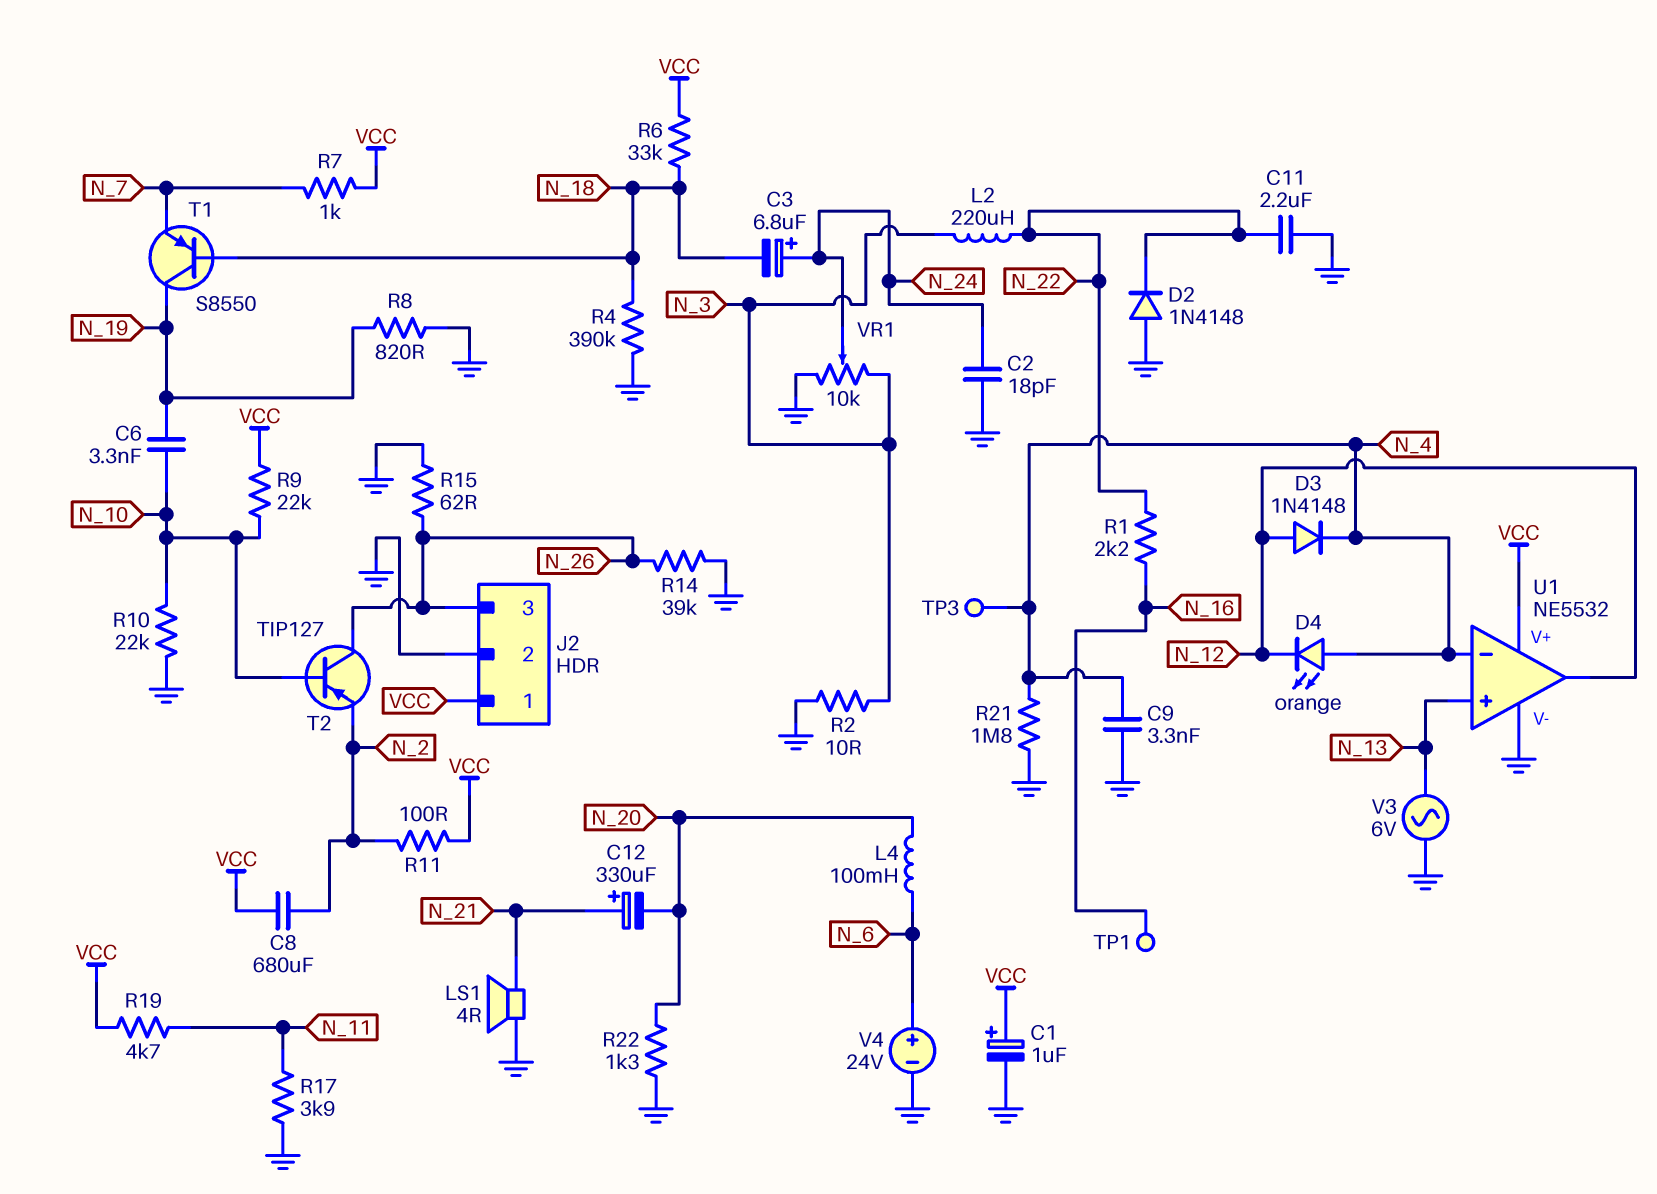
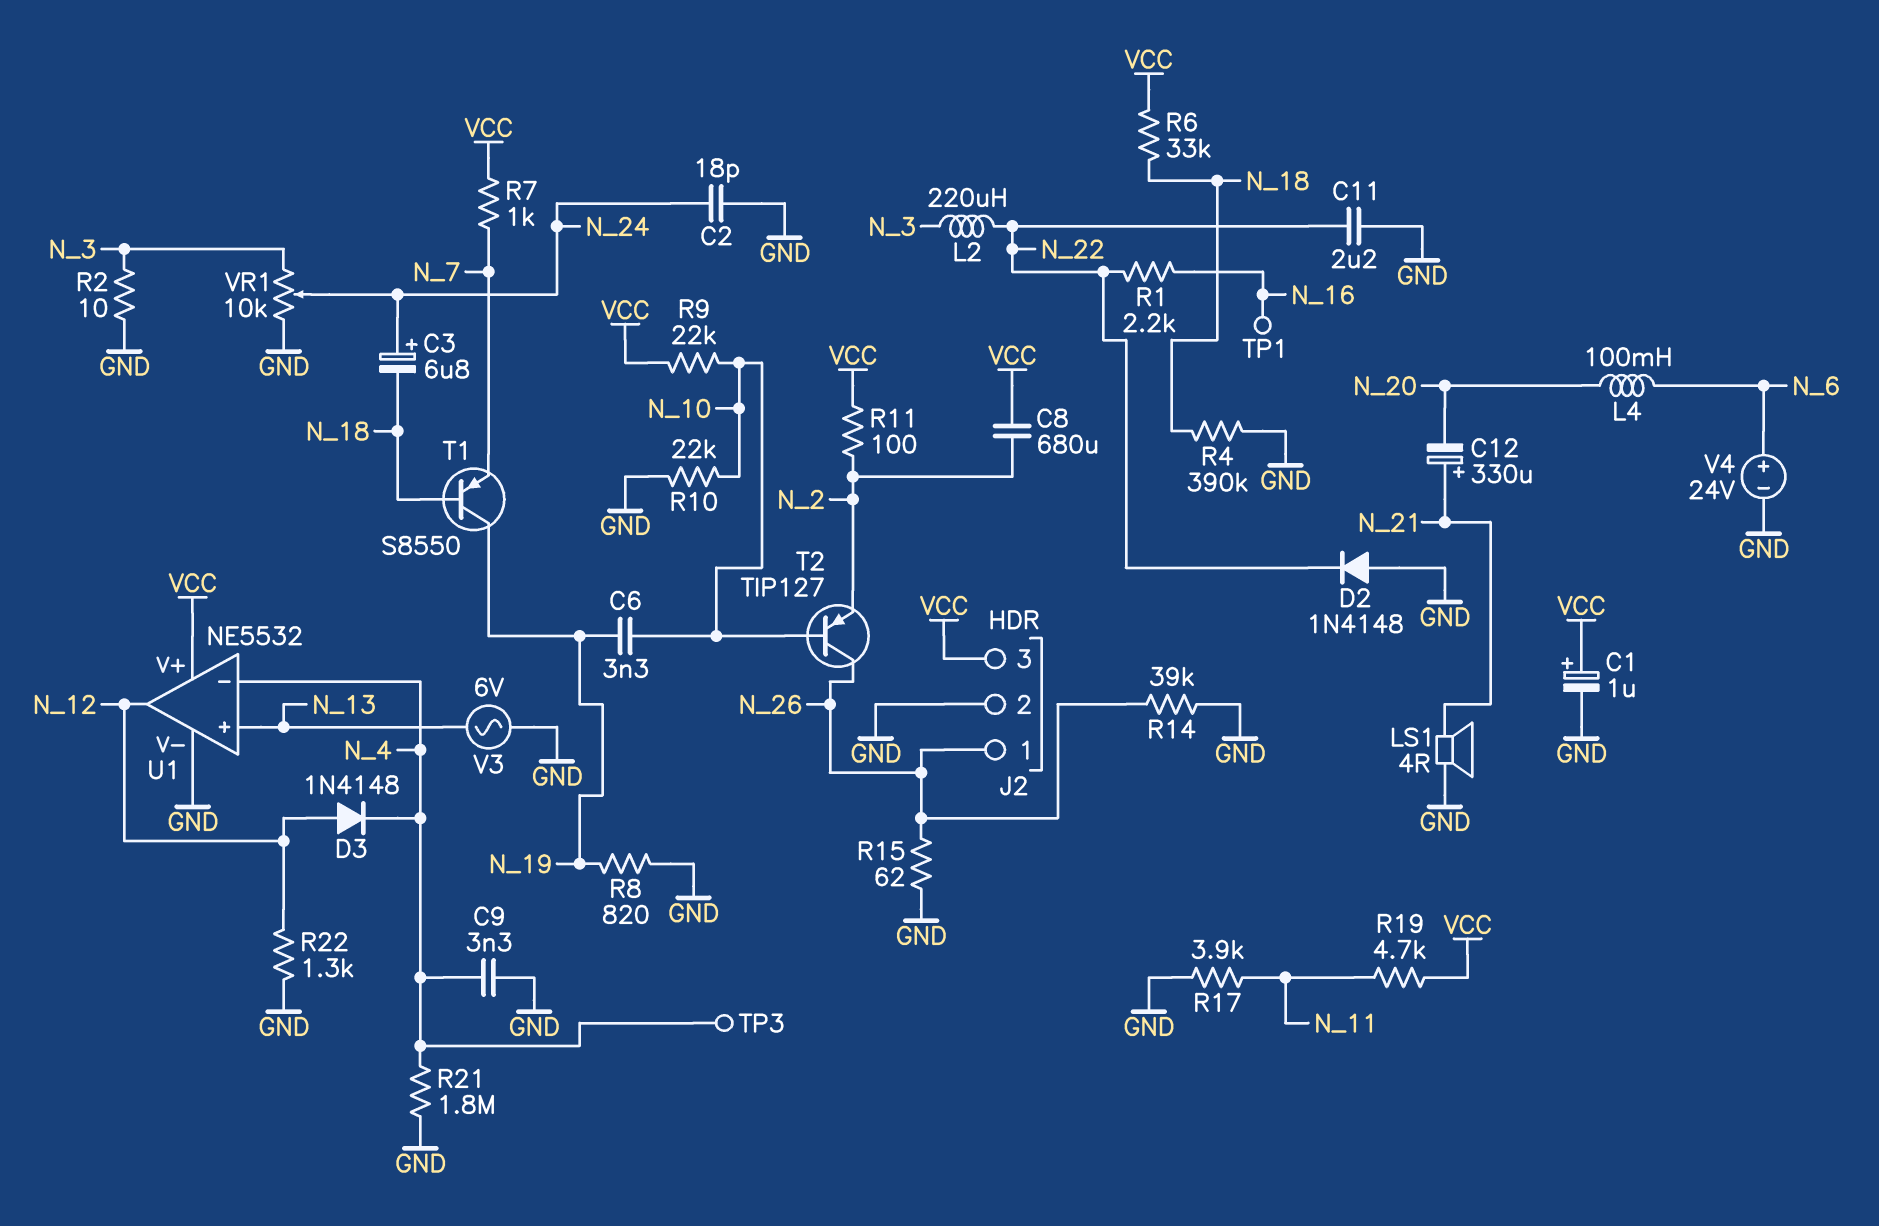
D4: LED orange (A N_4, K N_12) -> none
J2 pin 1: VCC -> N_26
J2 pin 3: N_26 -> VCC
R22: 1.3k (GND, N_20) -> 1.3k (GND, N_12)

